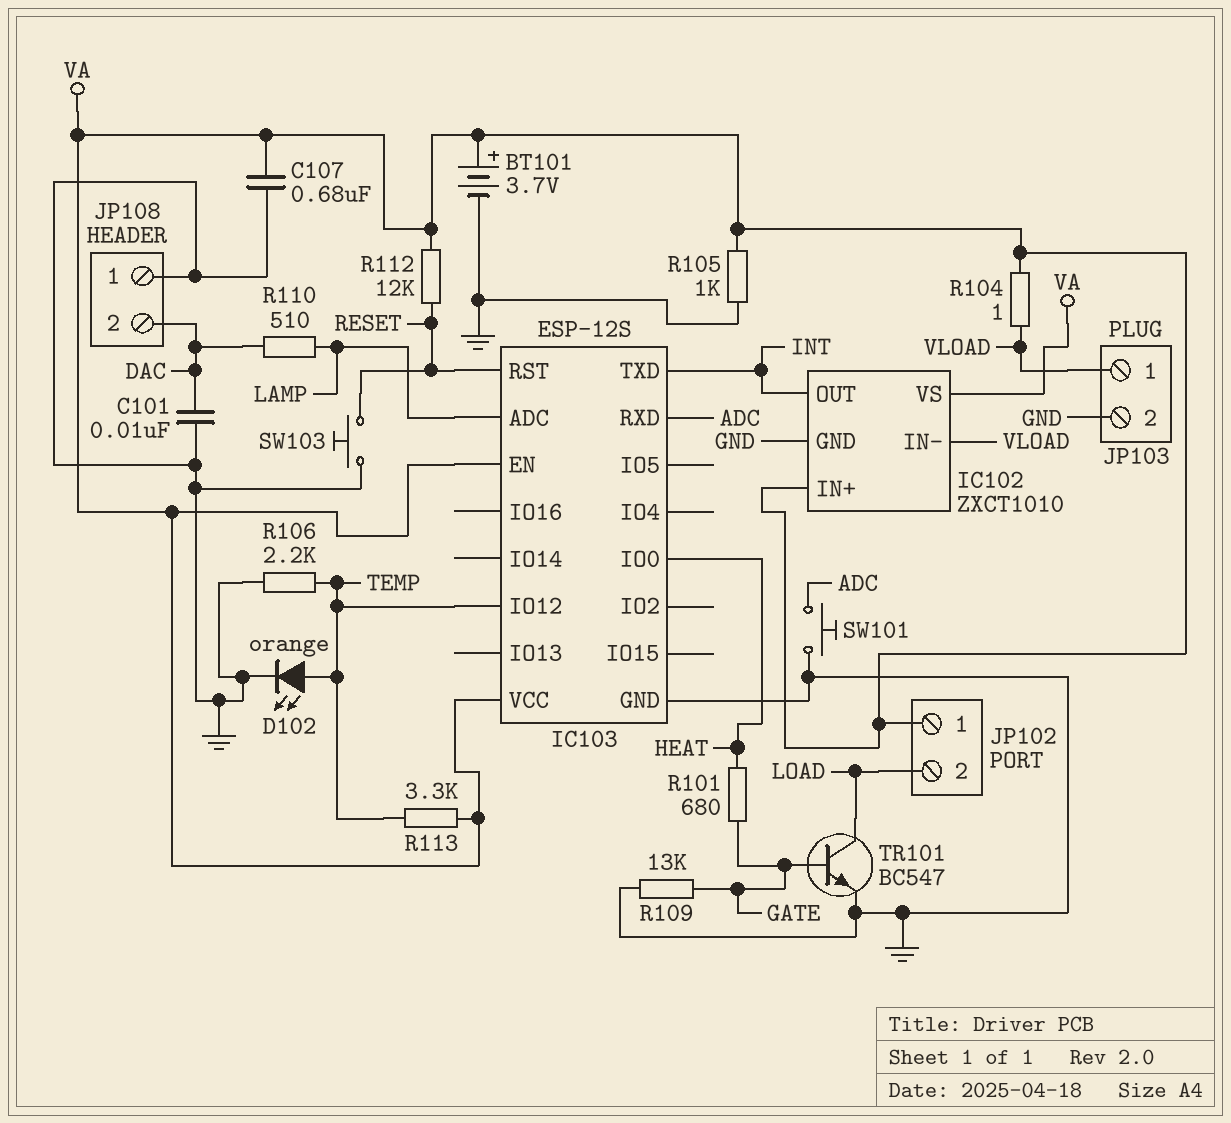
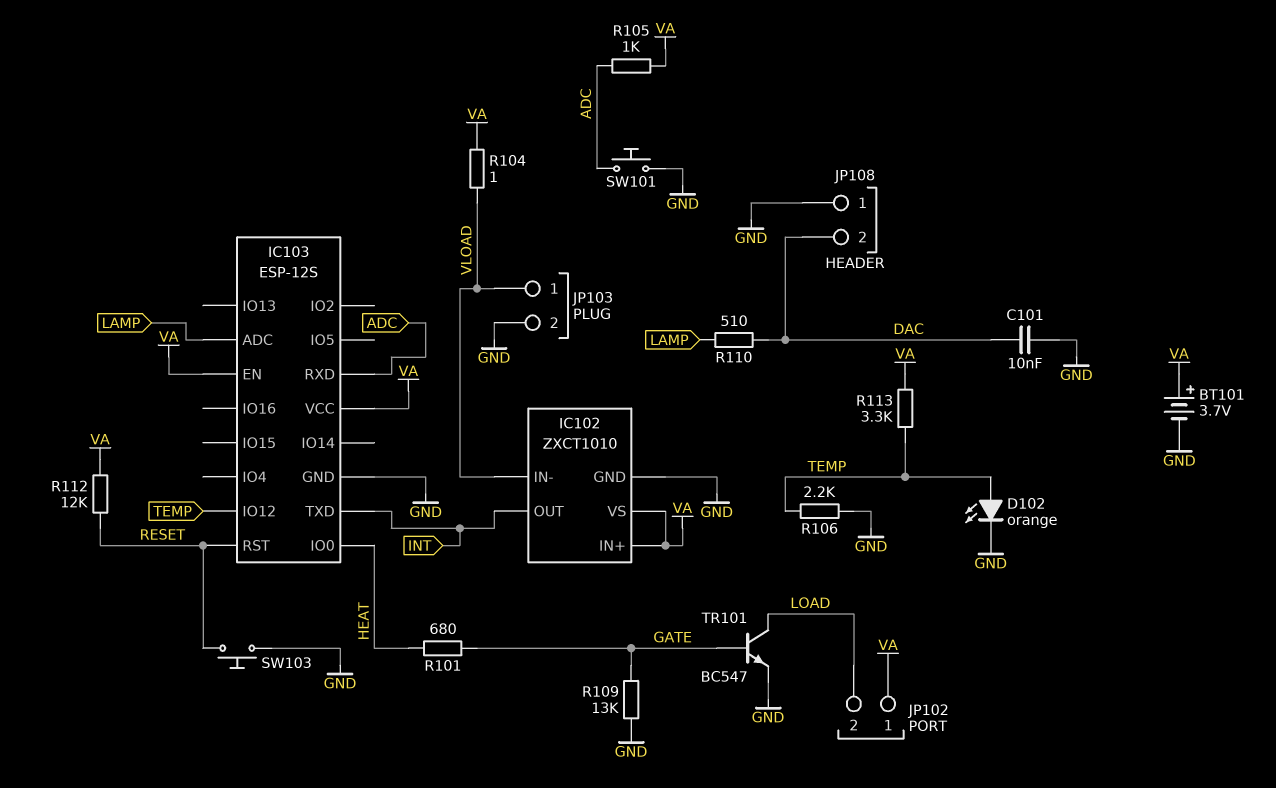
C107: 680nF (GND, VA) -> none
R105: 1k (GND, VA) -> 1k (ADC, VA)

